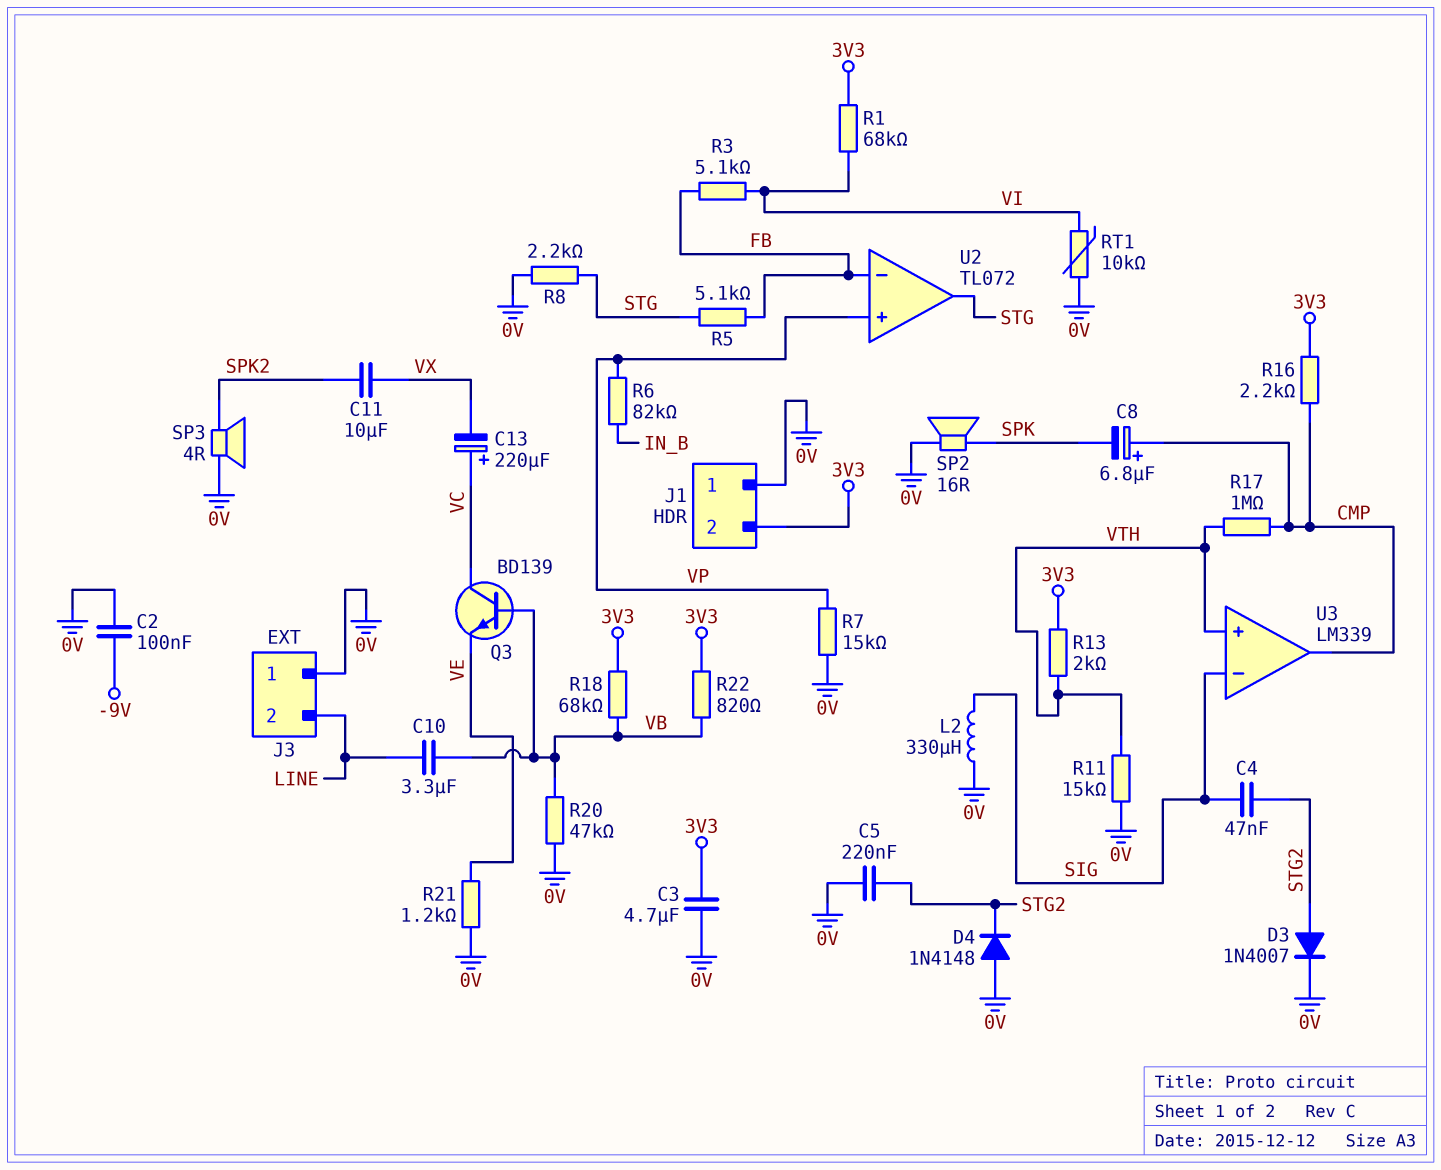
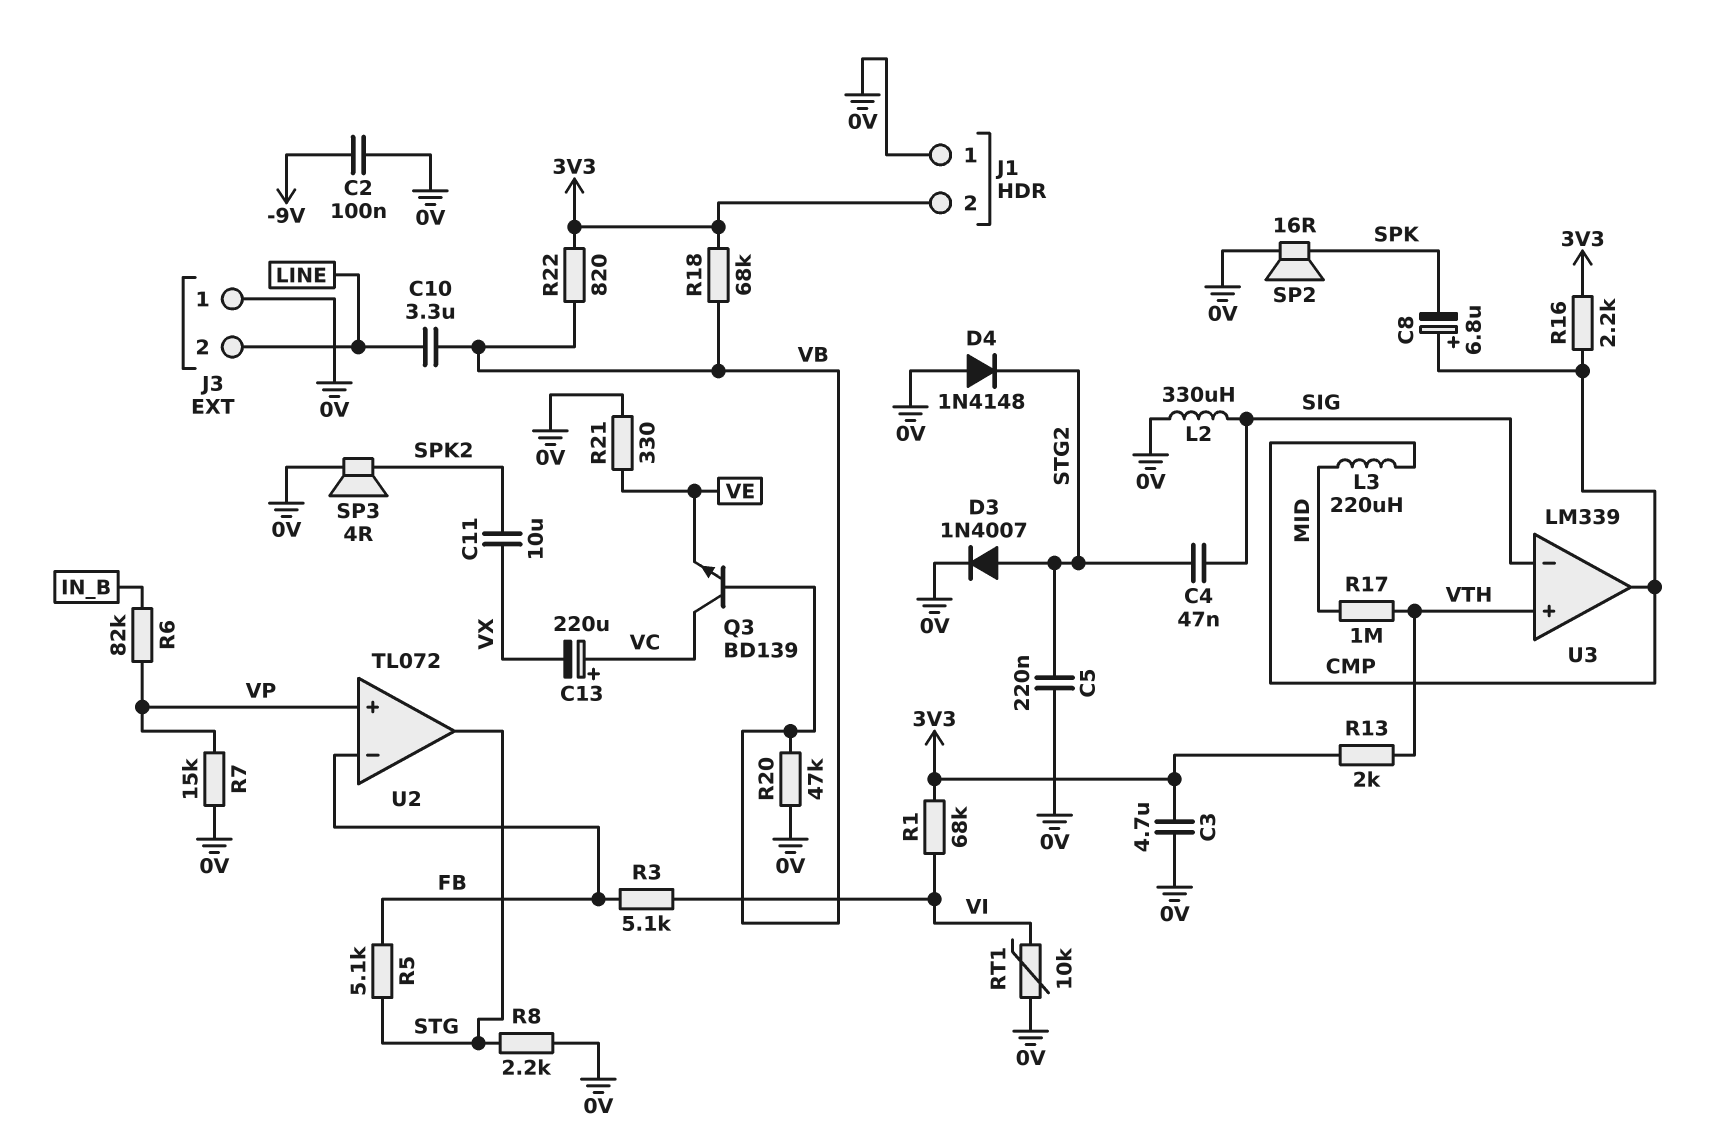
L3: none -> 220uH (CMP, MID)
R11: 15k (0V, VTH) -> none
R17: 1M (CMP, VTH) -> 1M (MID, VTH)
R21: 1.2k (0V, VE) -> 330 (0V, VE)

